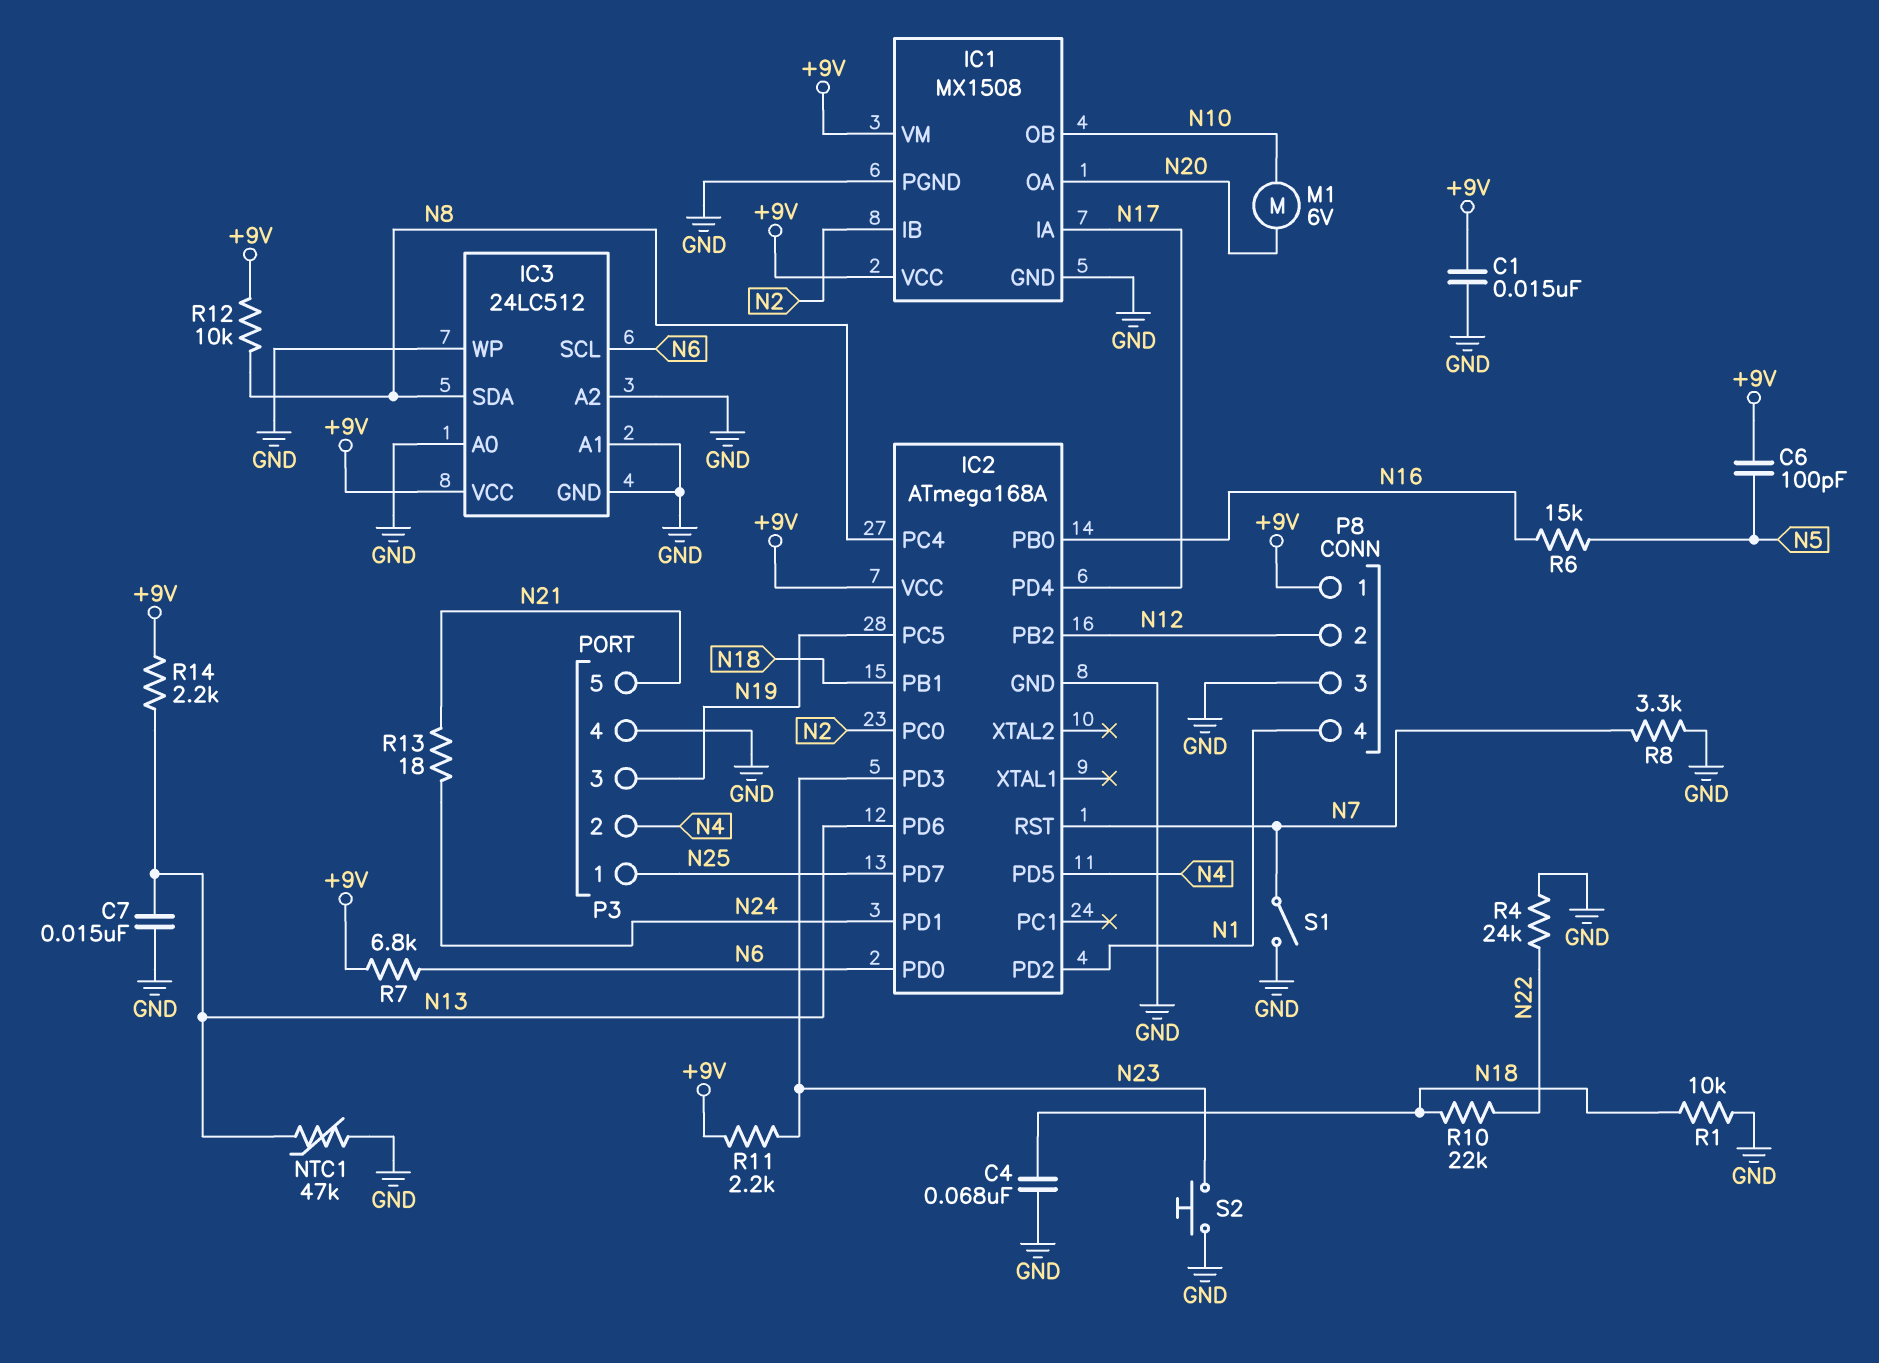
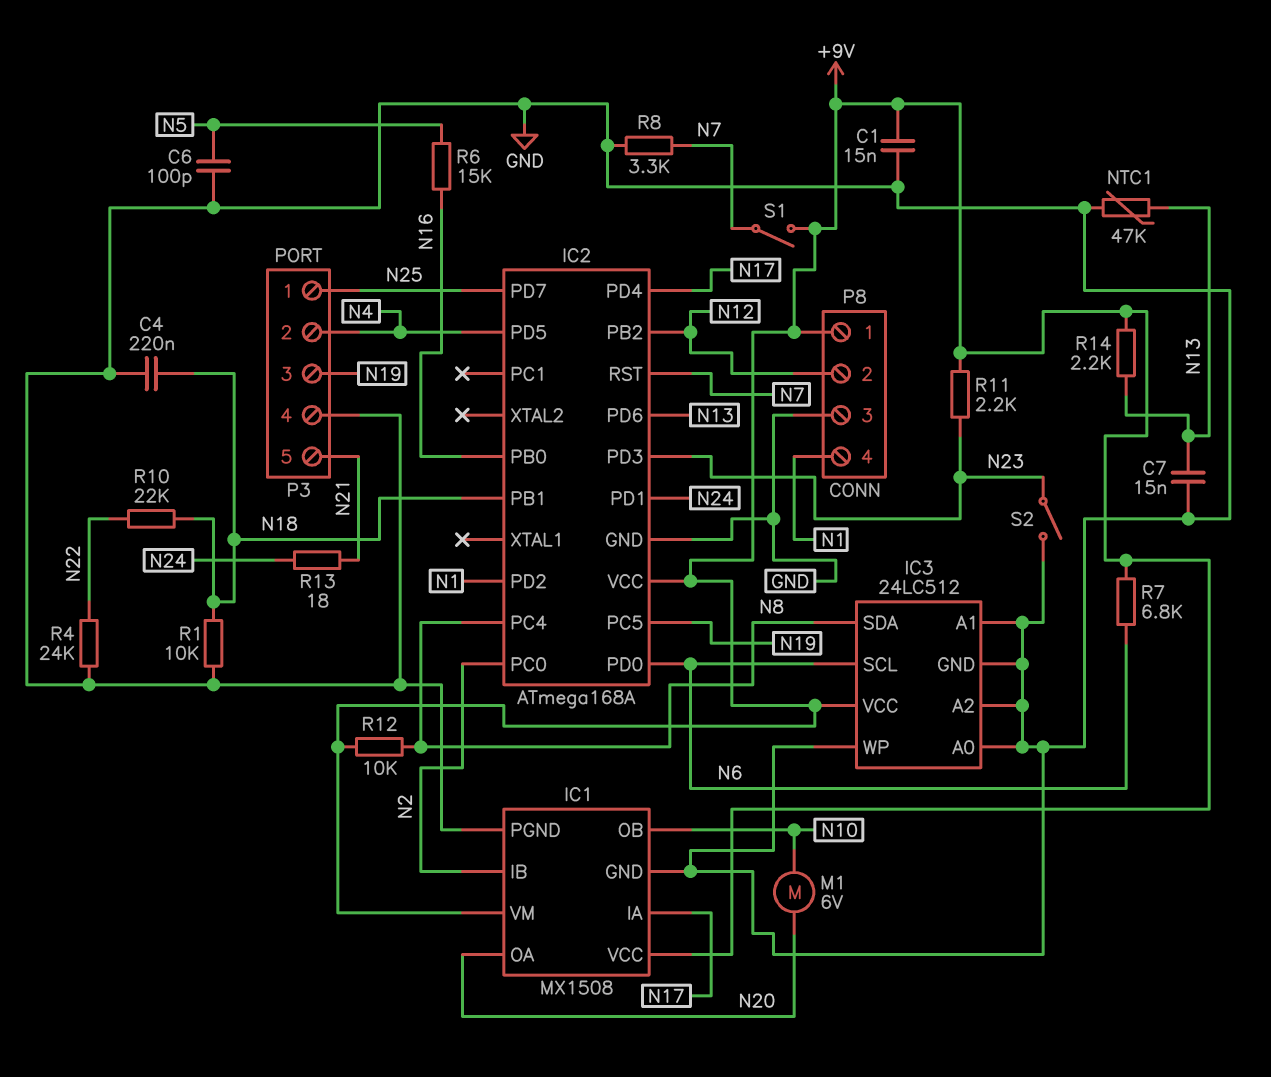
C4: 68nF (GND, N18) -> 220nF (GND, N18)
C6: 100pF (+9V, N5) -> 100pF (GND, N5)
S1: switch (GND, N7) -> switch (+9V, N7)
S2: button (GND, N23) -> switch (GND, N23)

